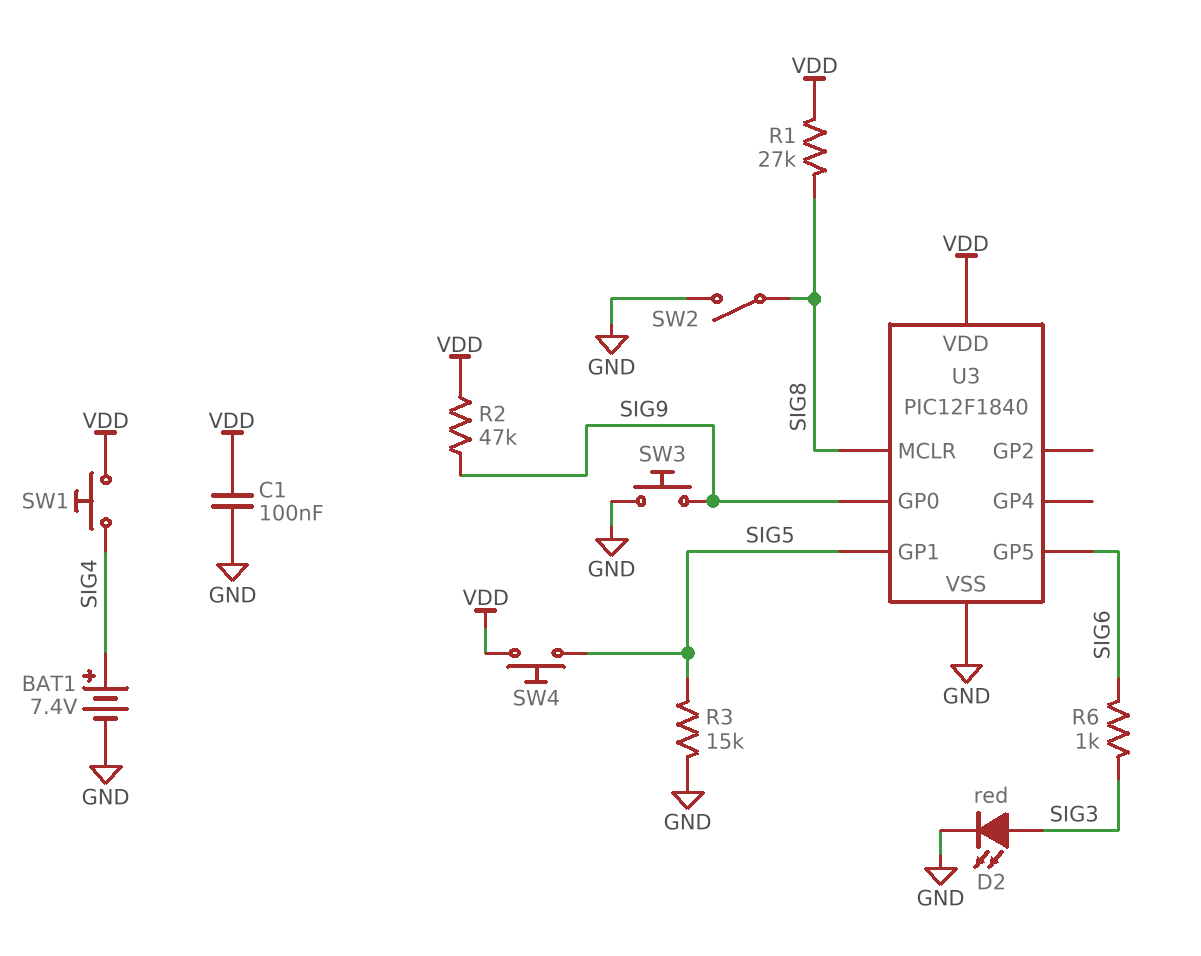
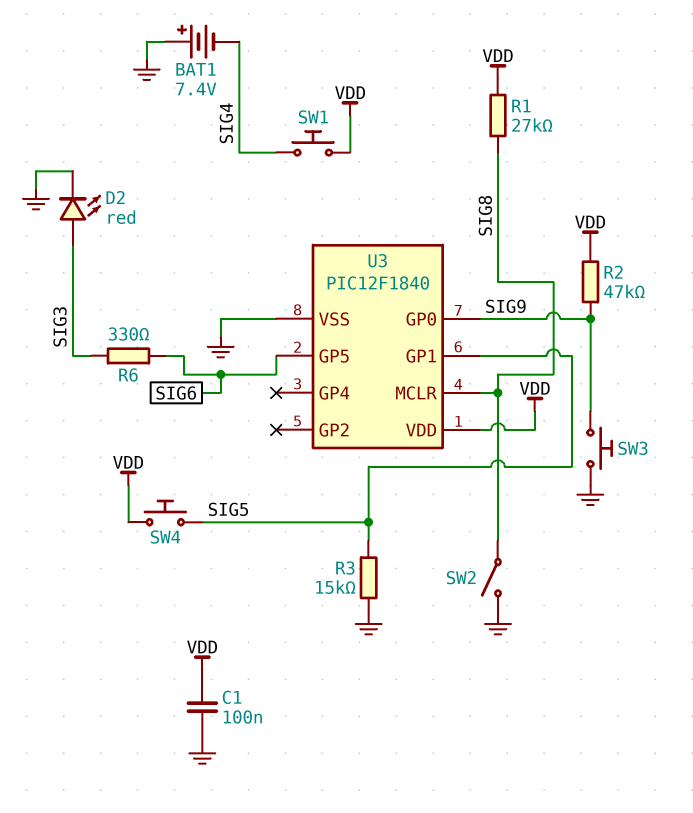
BAT1: 7.4V (plus SIG4, minus GND) -> 7.4V (plus GND, minus SIG4)
R6: 1k (SIG3, SIG6) -> 330 (SIG3, SIG6)

